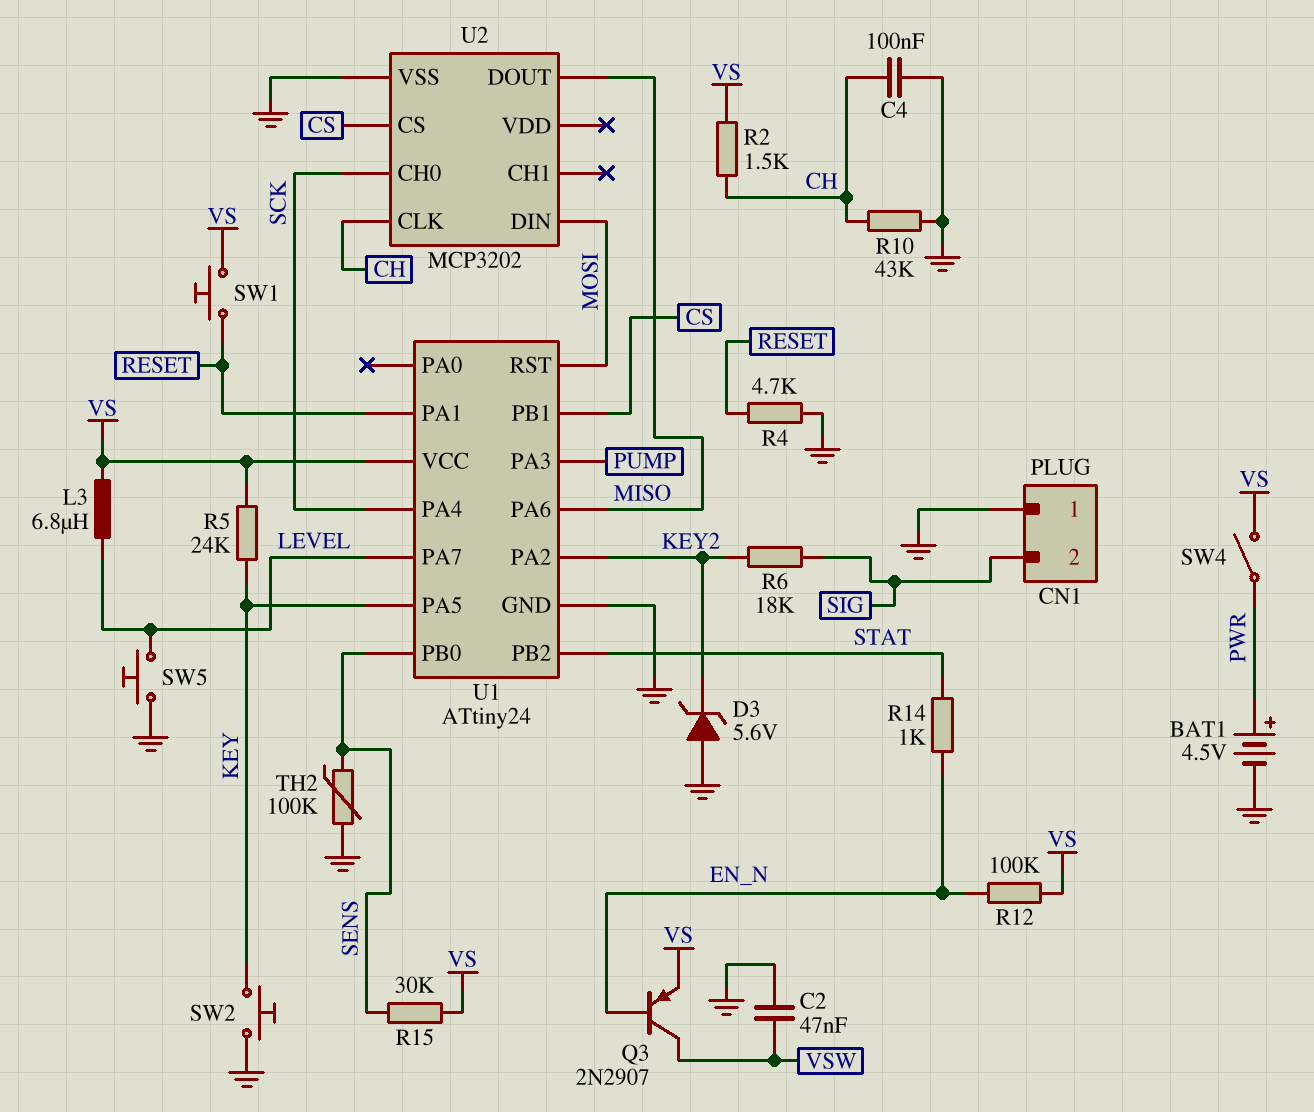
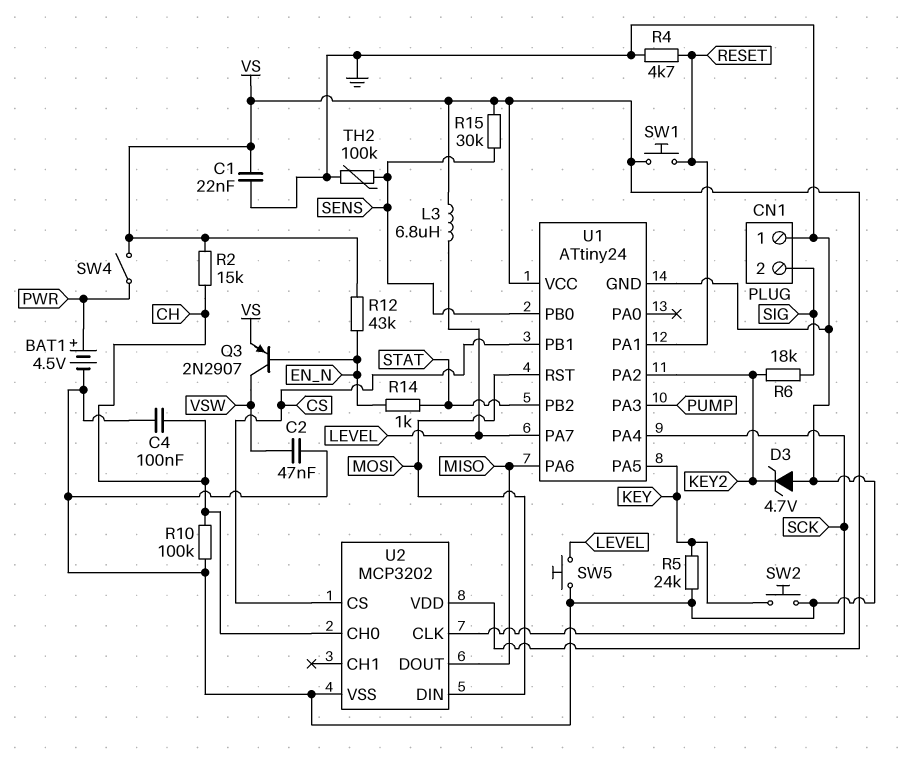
C1: none -> 22nF (GND, VS)
D3: zener 5.6V (A GND, K KEY2) -> zener 4.7V (A GND, K KEY2)
R2: 1.5k (CH, VS) -> 15k (CH, VS)
R5: 24k (KEY, VS) -> 24k (GND, KEY)
R10: 43k (CH, GND) -> 100k (CH, GND)
R12: 100k (EN_N, VS) -> 43k (EN_N, VS)
U2 pin CH0: SCK -> CH
U2 pin CLK: CH -> SCK
U2 pin VDD: none -> VS

